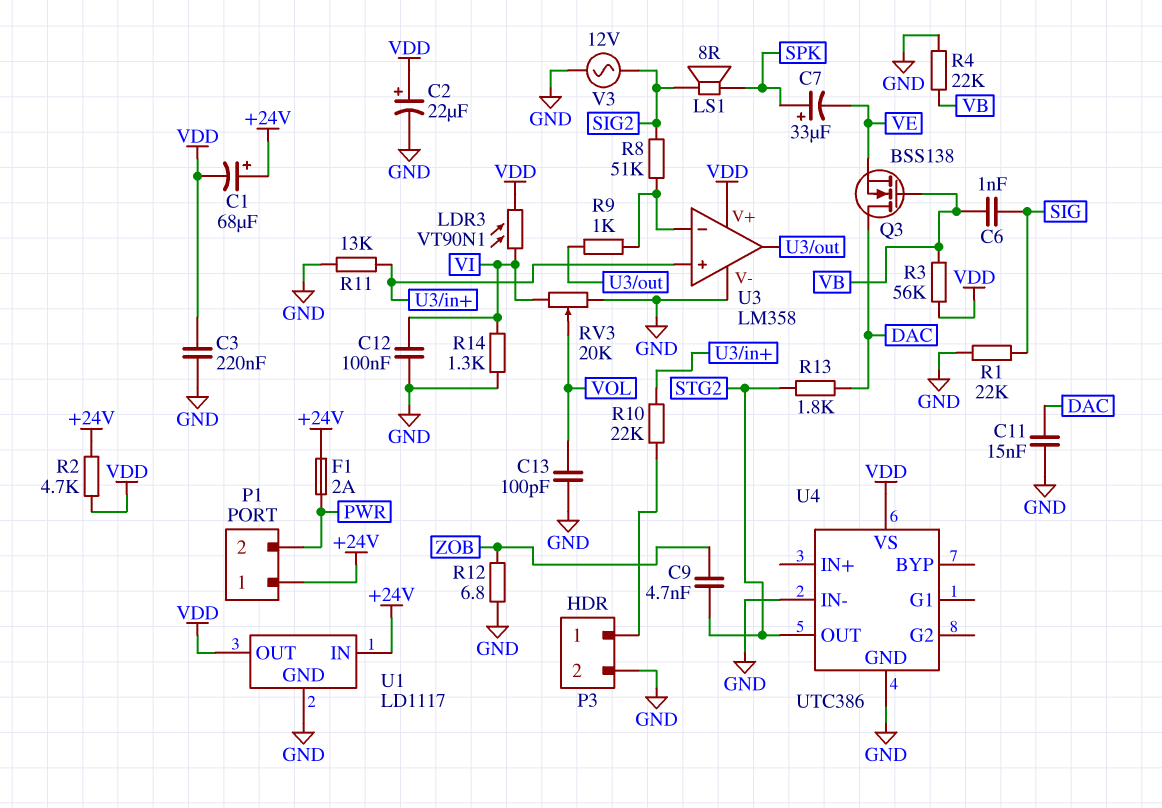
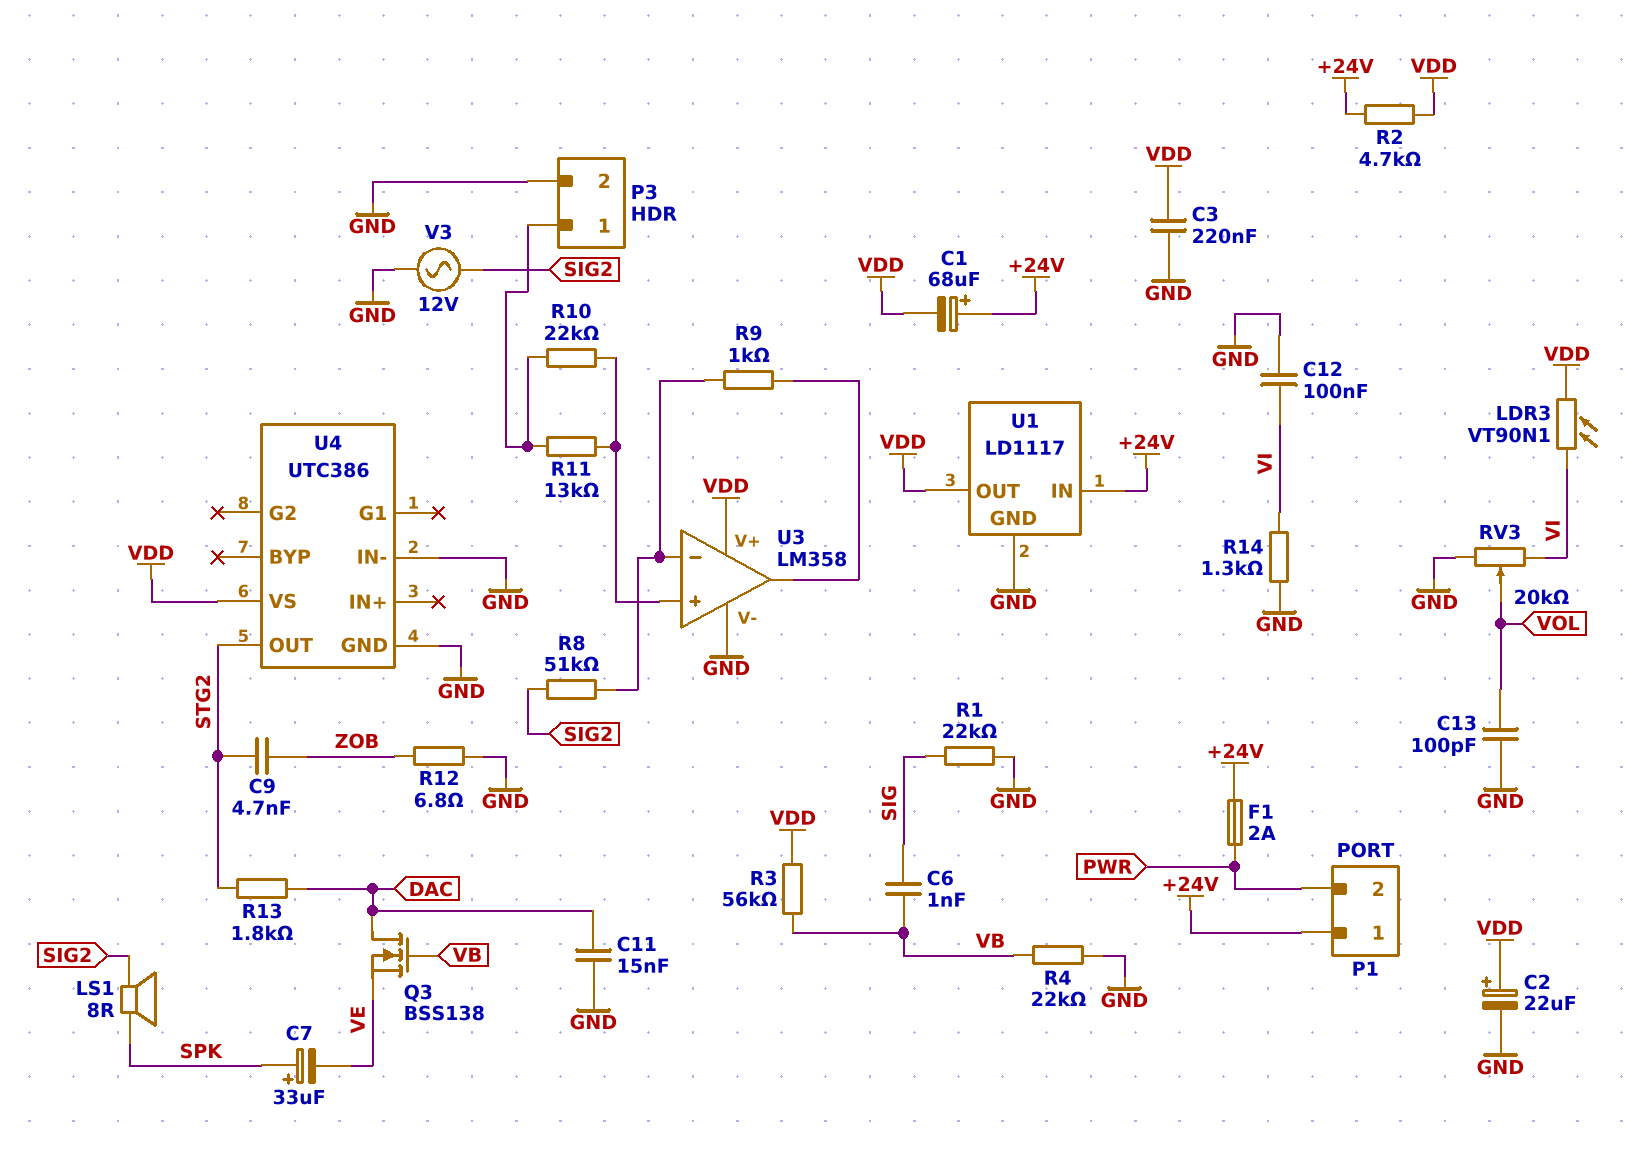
R11: 13k (GND, U3/in+) -> 13k (P3/1, U3/in+)

